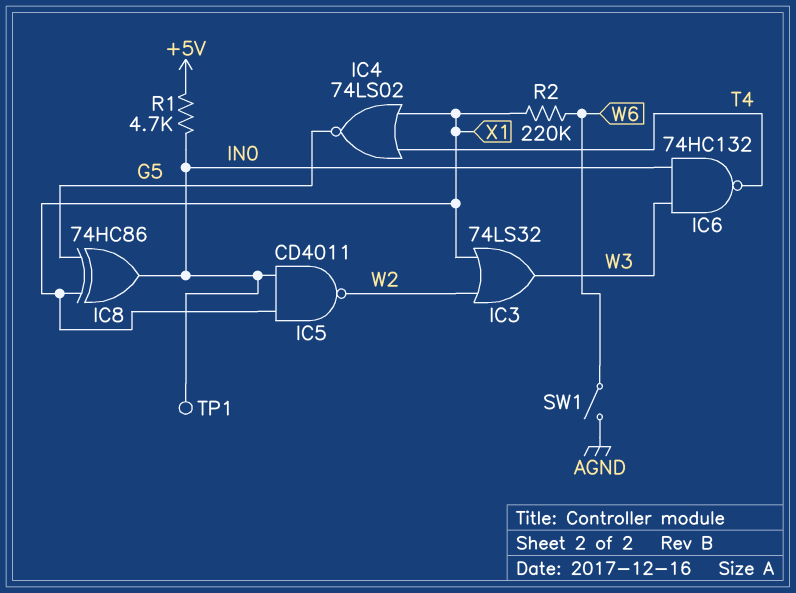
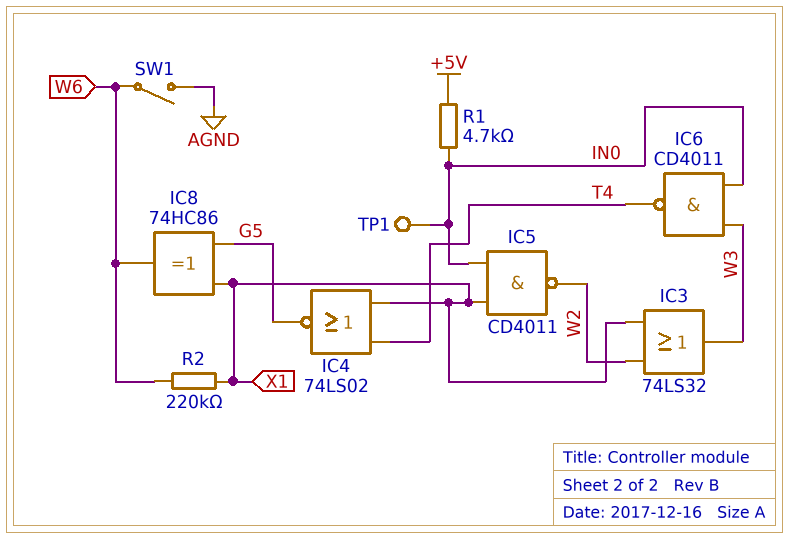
IC6: NAND 74HC132 (in IN0, in W3, out T4) -> NAND CD4011 (in IN0, in W3, out T4)
IC8: XOR 74HC86 (in G5, in X1, out IN0) -> XOR 74HC86 (in G5, in X1, out W6)

